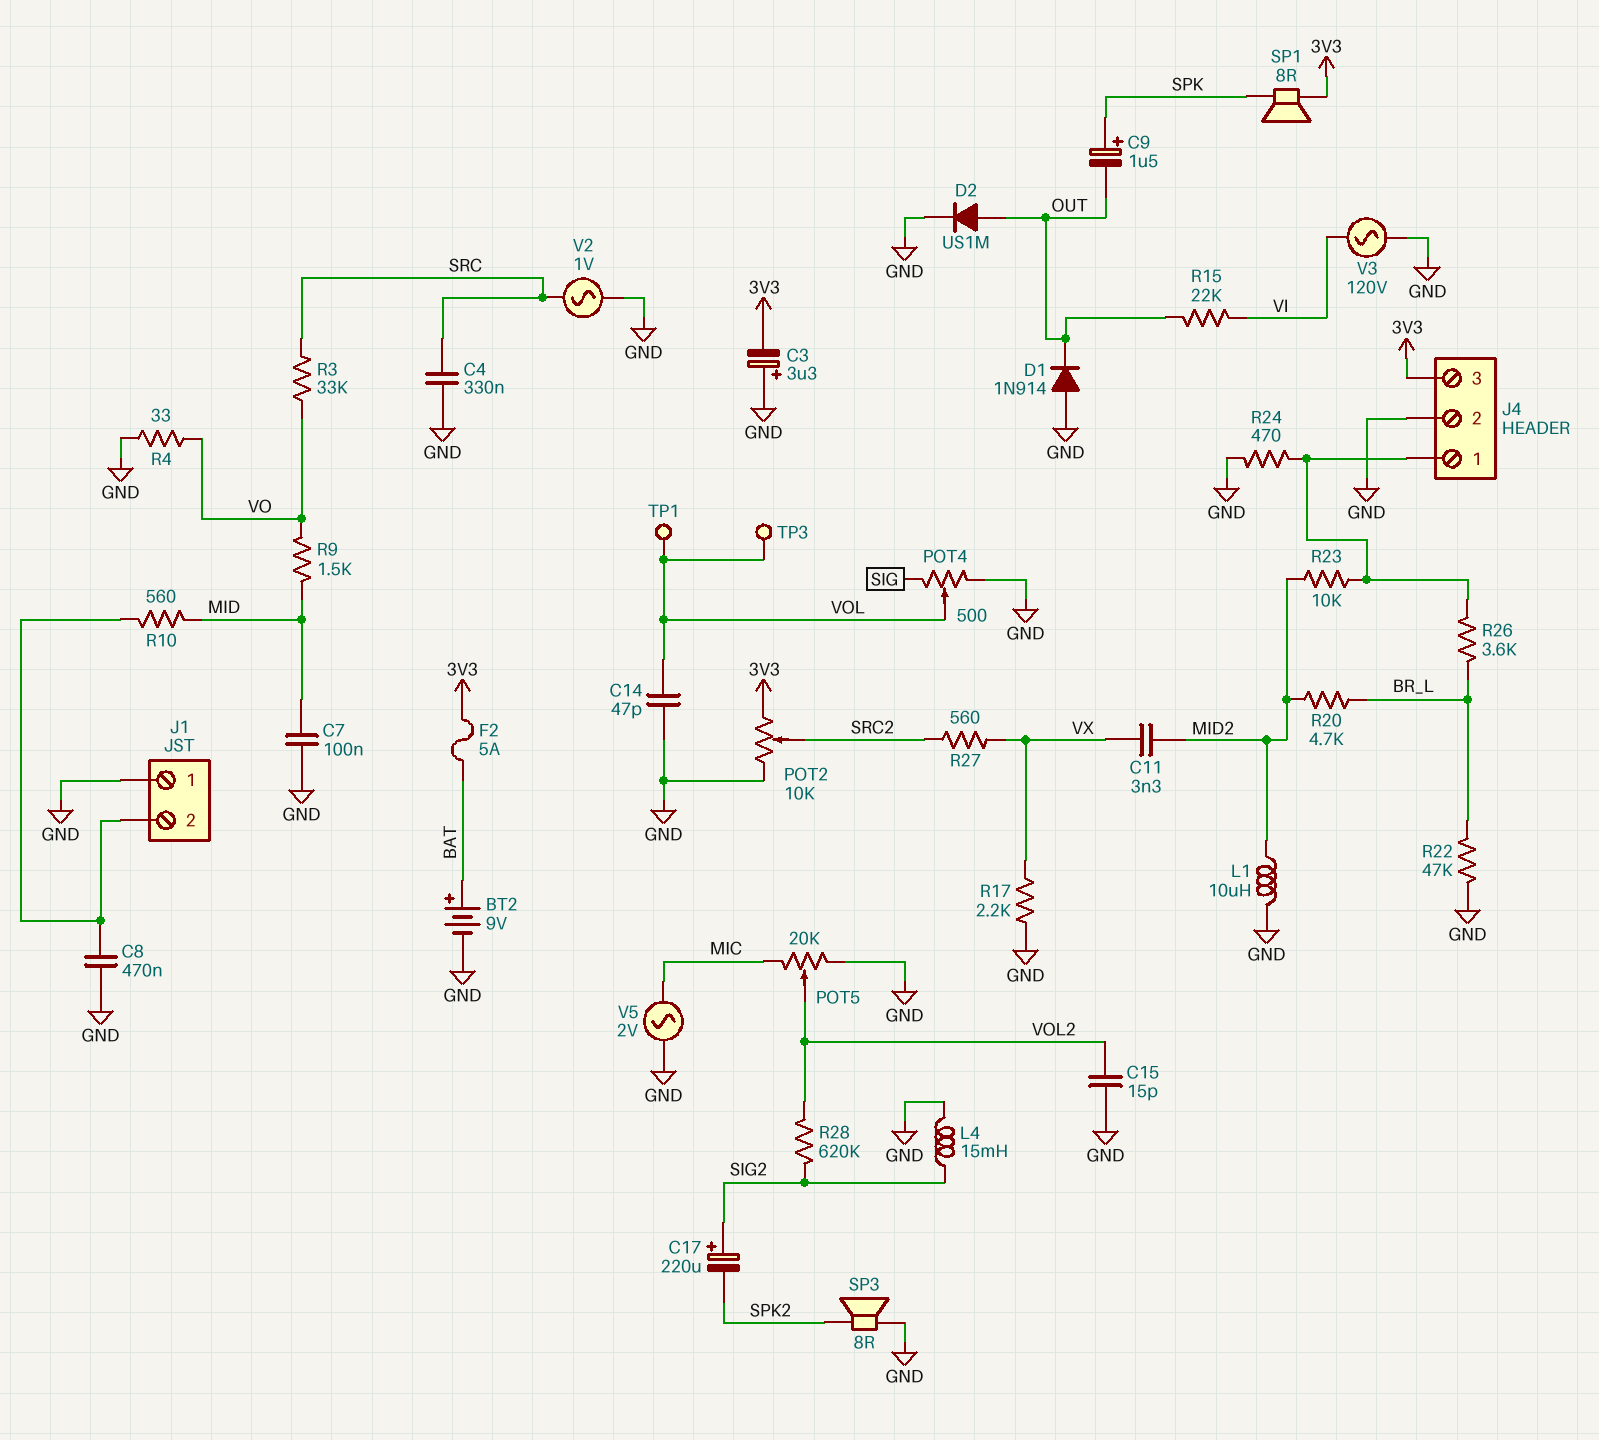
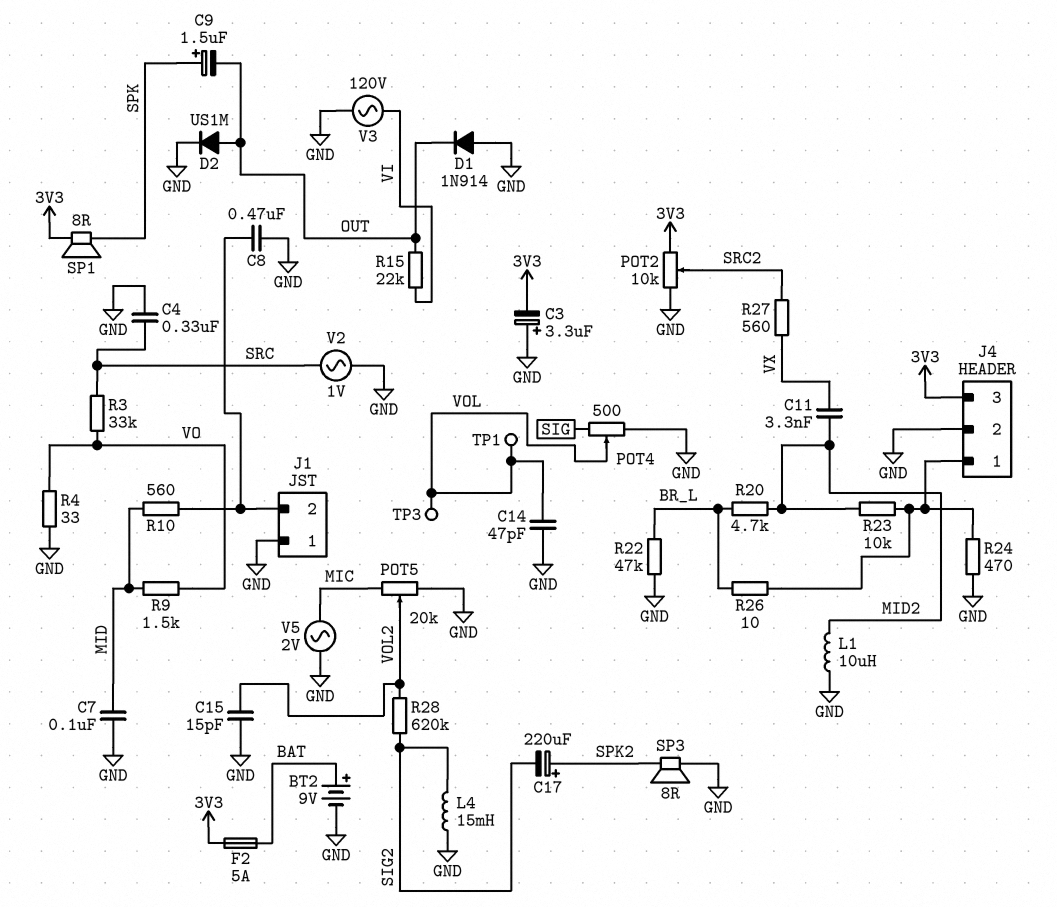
C17: 220uF (plus SIG2, minus SPK2) -> 220uF (plus SPK2, minus SIG2)
R17: 2.2k (GND, VX) -> none
R26: 3.6k (BR_L, J4/1) -> 10 (BR_L, J4/1)

